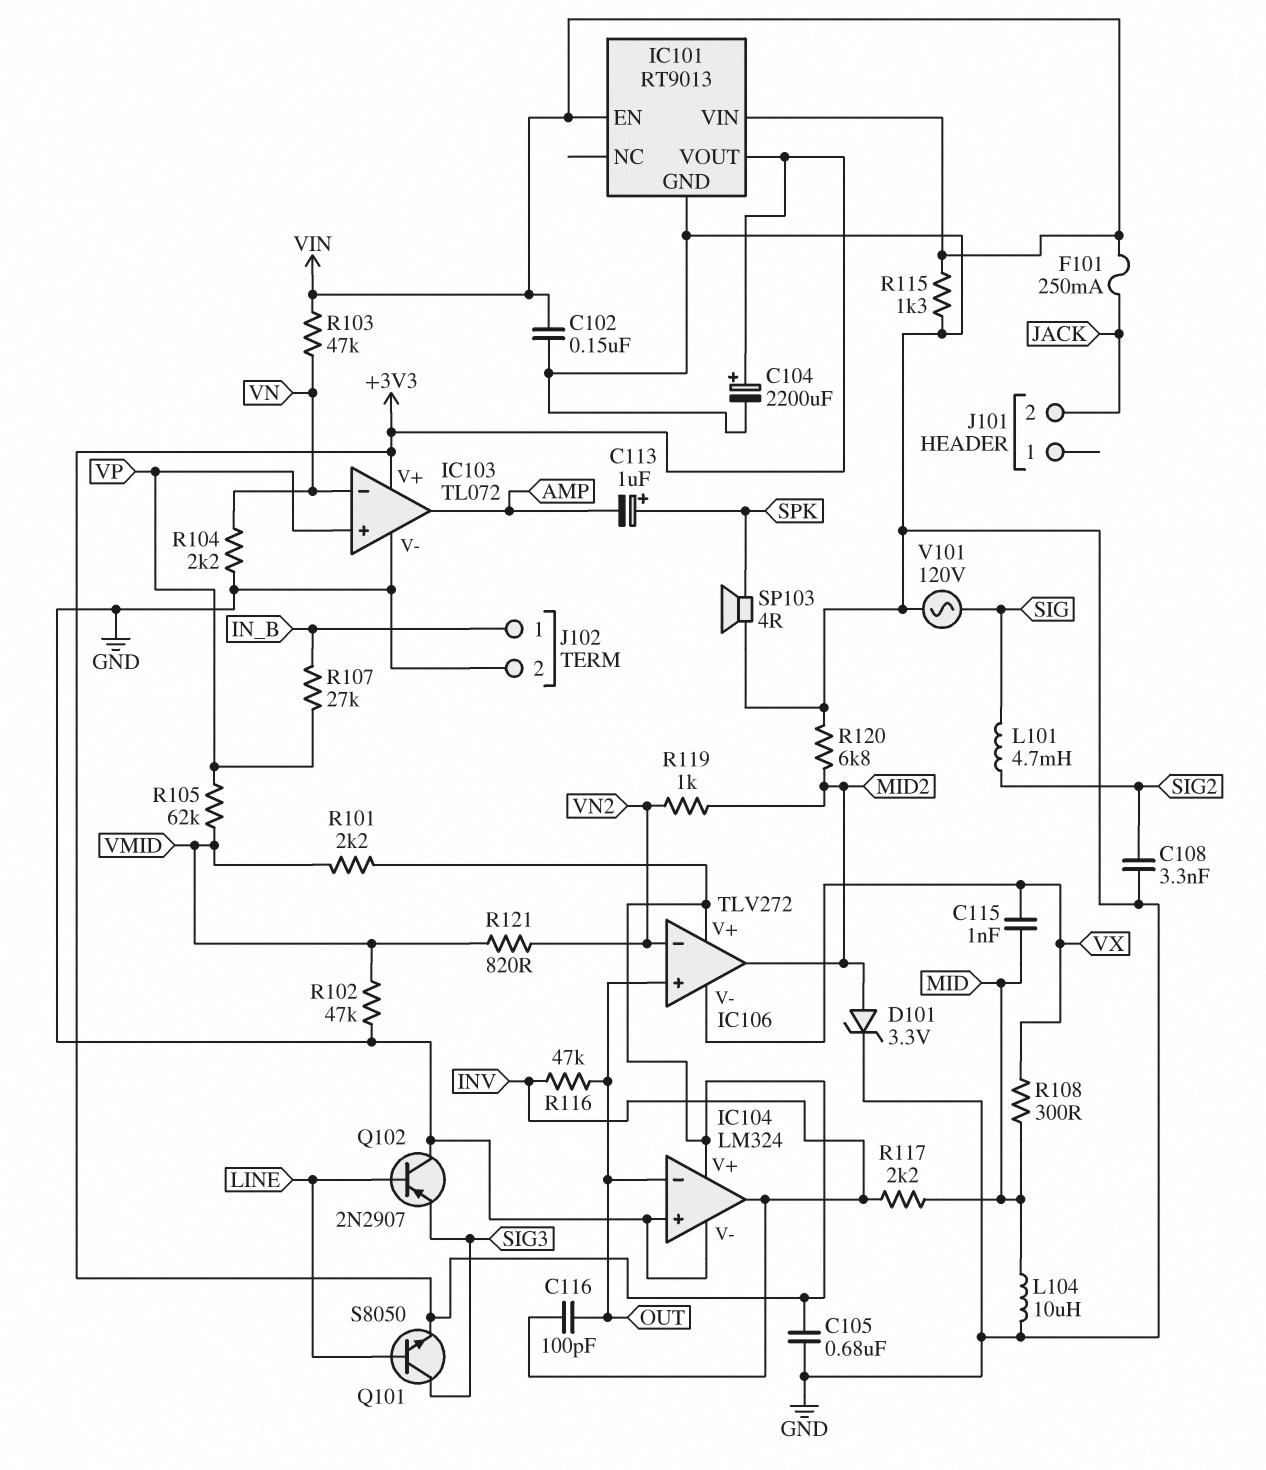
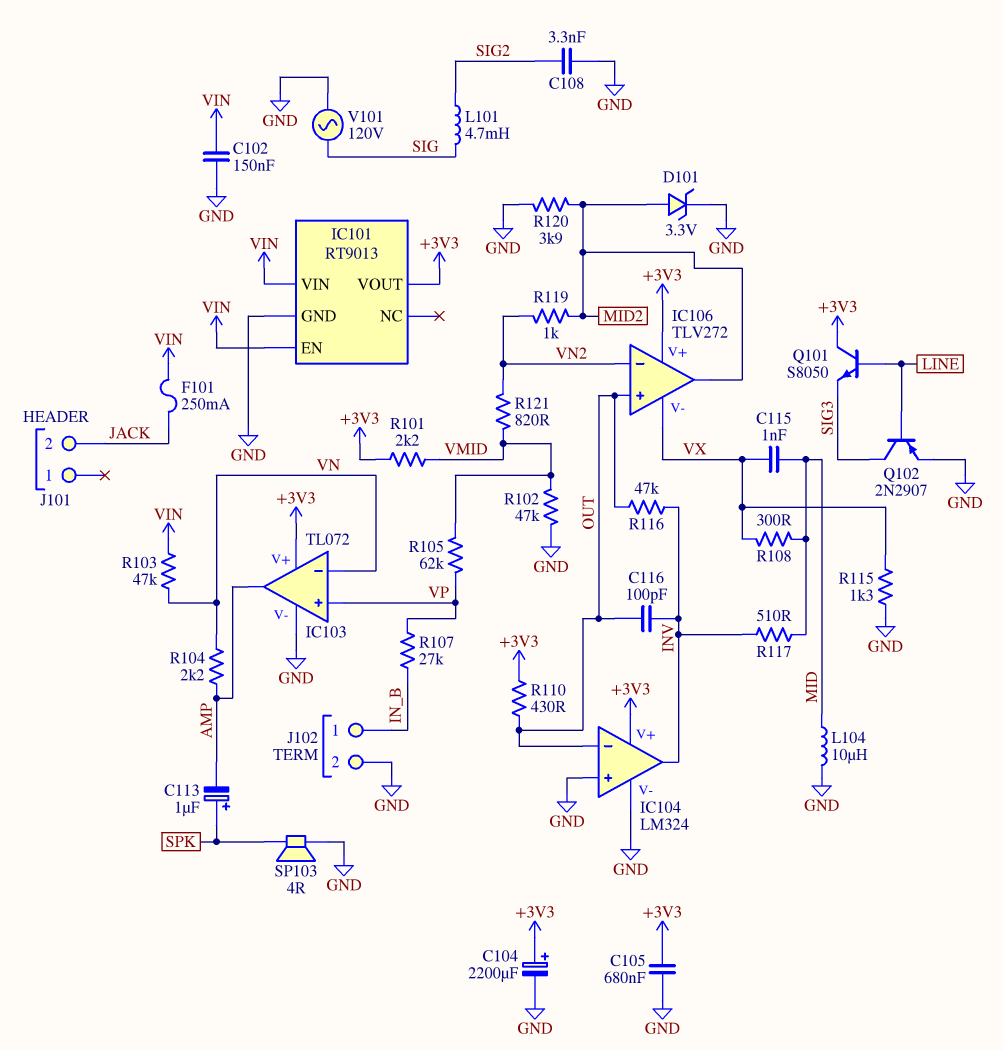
Q101: NPN S8050 (B LINE, C SIG3, E +3V3) -> NPN S8050 (B LINE, C +3V3, E SIG3)
Q102: PNP 2N2907 (B LINE, C GND, E SIG3) -> PNP 2N2907 (B LINE, C SIG3, E GND)
R104: 2.2k (GND, VN) -> 2.2k (AMP, VN)
R110: none -> 430 (+3V3, OUT)
R115: 1.3k (GND, VIN) -> 1.3k (GND, VX)
R117: 2.2k (INV, MID) -> 510 (INV, MID)
R120: 6.8k (GND, MID2) -> 3.9k (GND, MID2)

